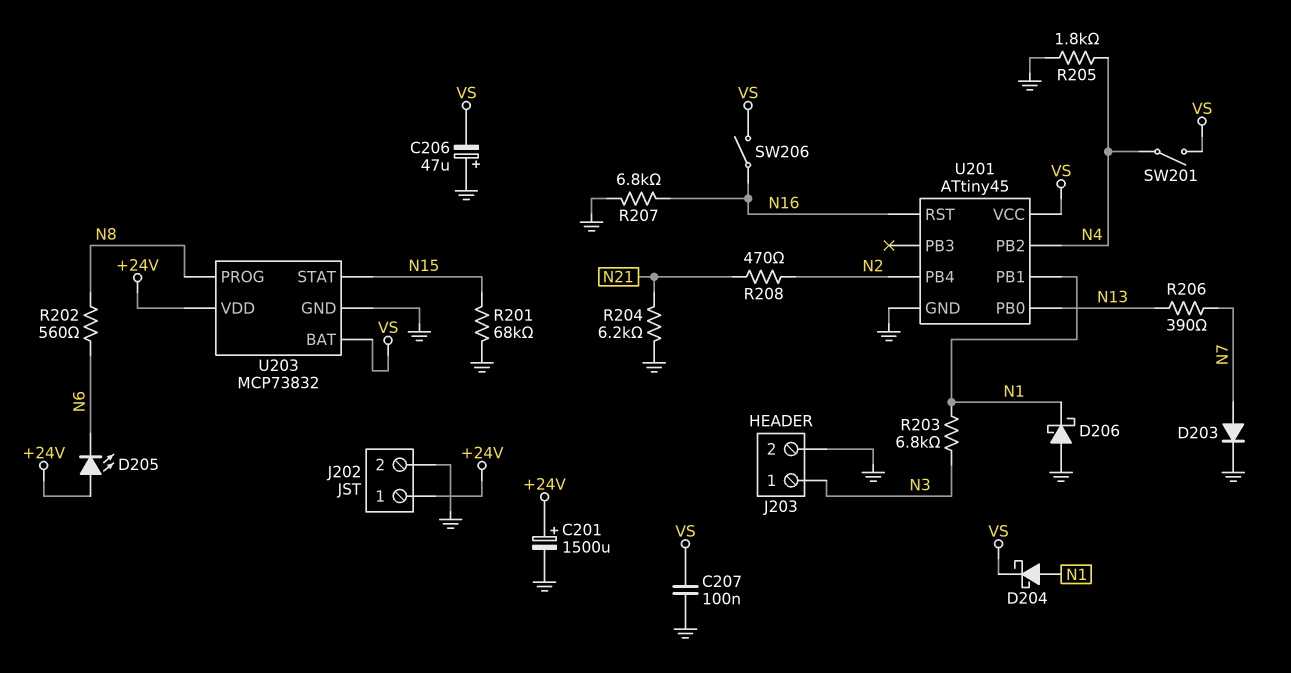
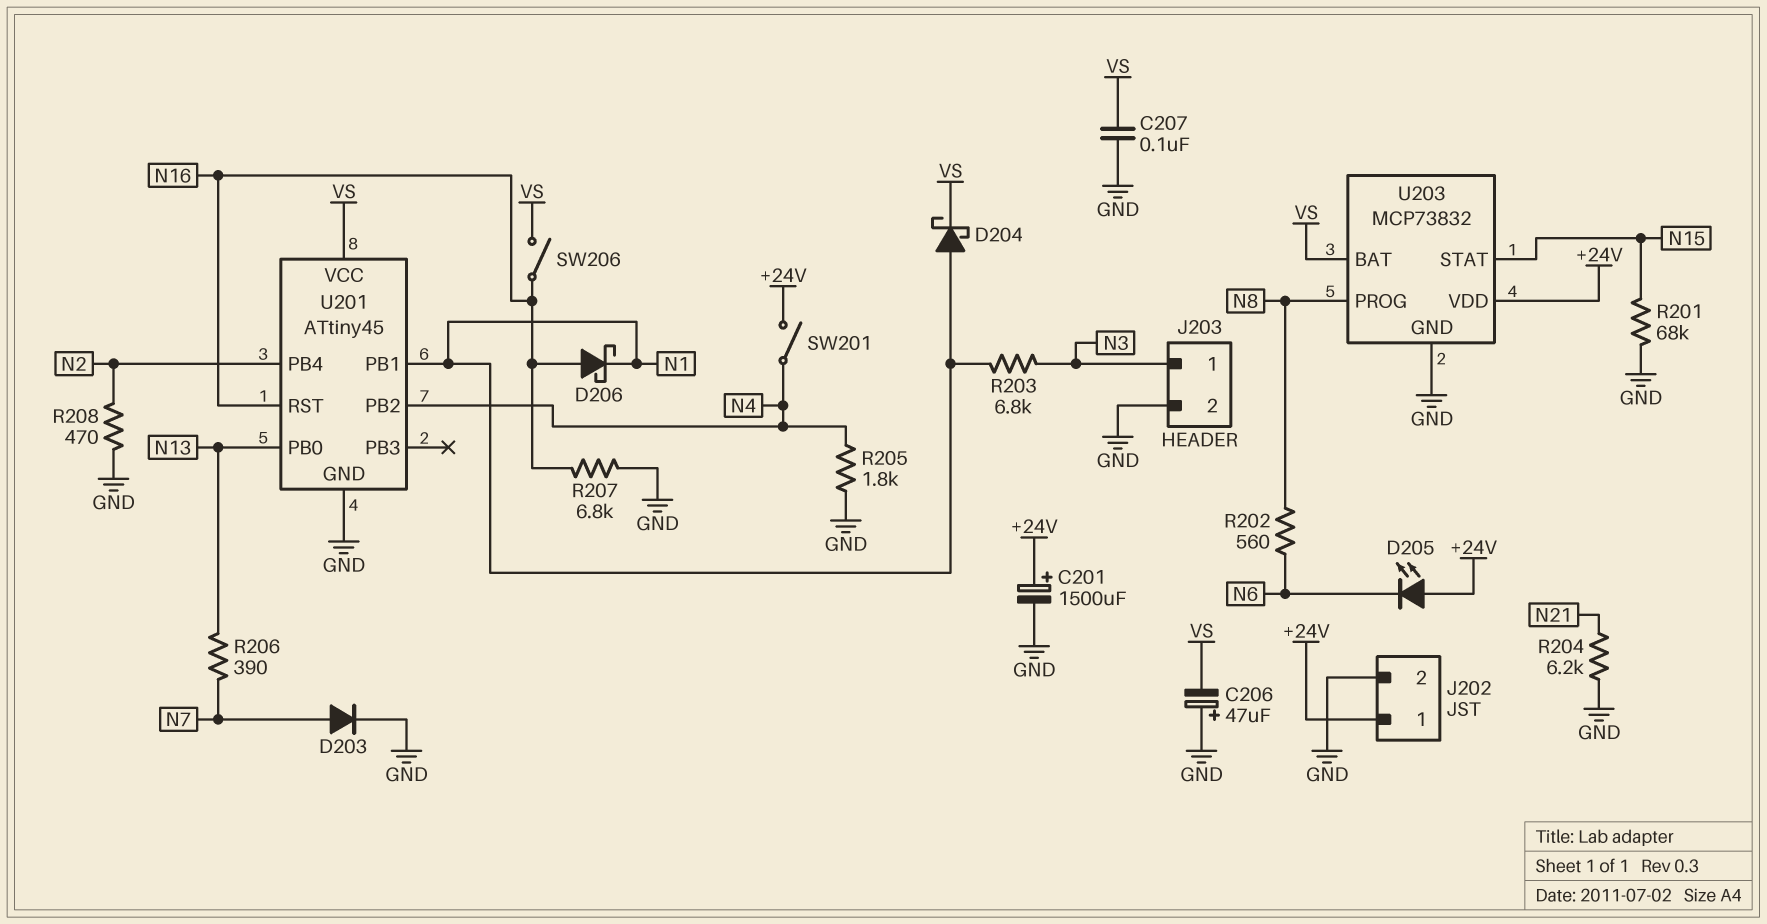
D206: schottky (A GND, K N1) -> schottky (A N16, K N1)
R208: 470 (N2, N21) -> 470 (GND, N2)
SW201: switch (N4, VS) -> switch (+24V, N4)

